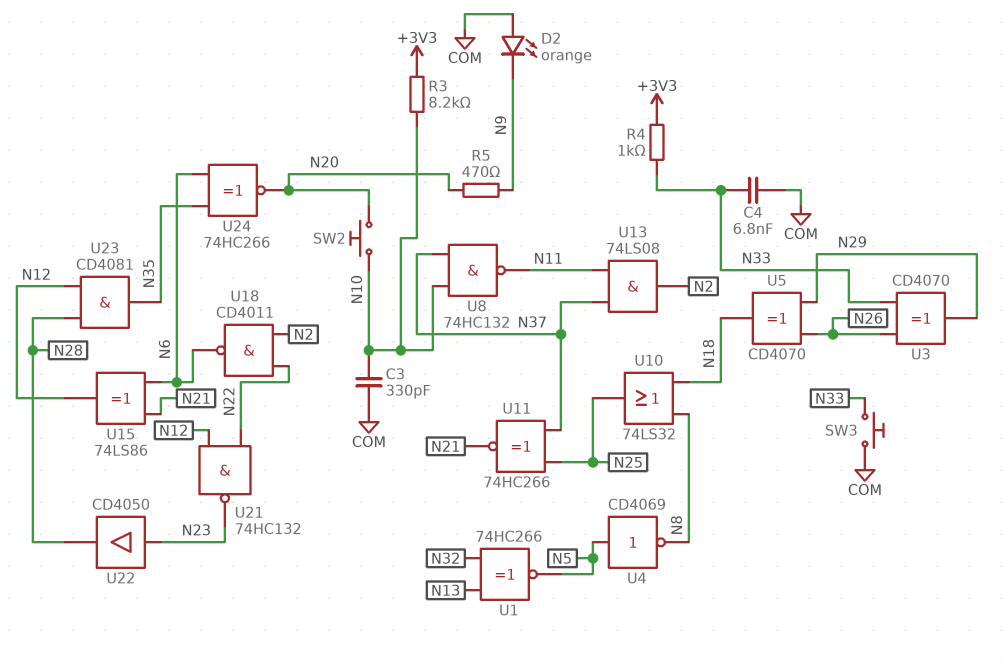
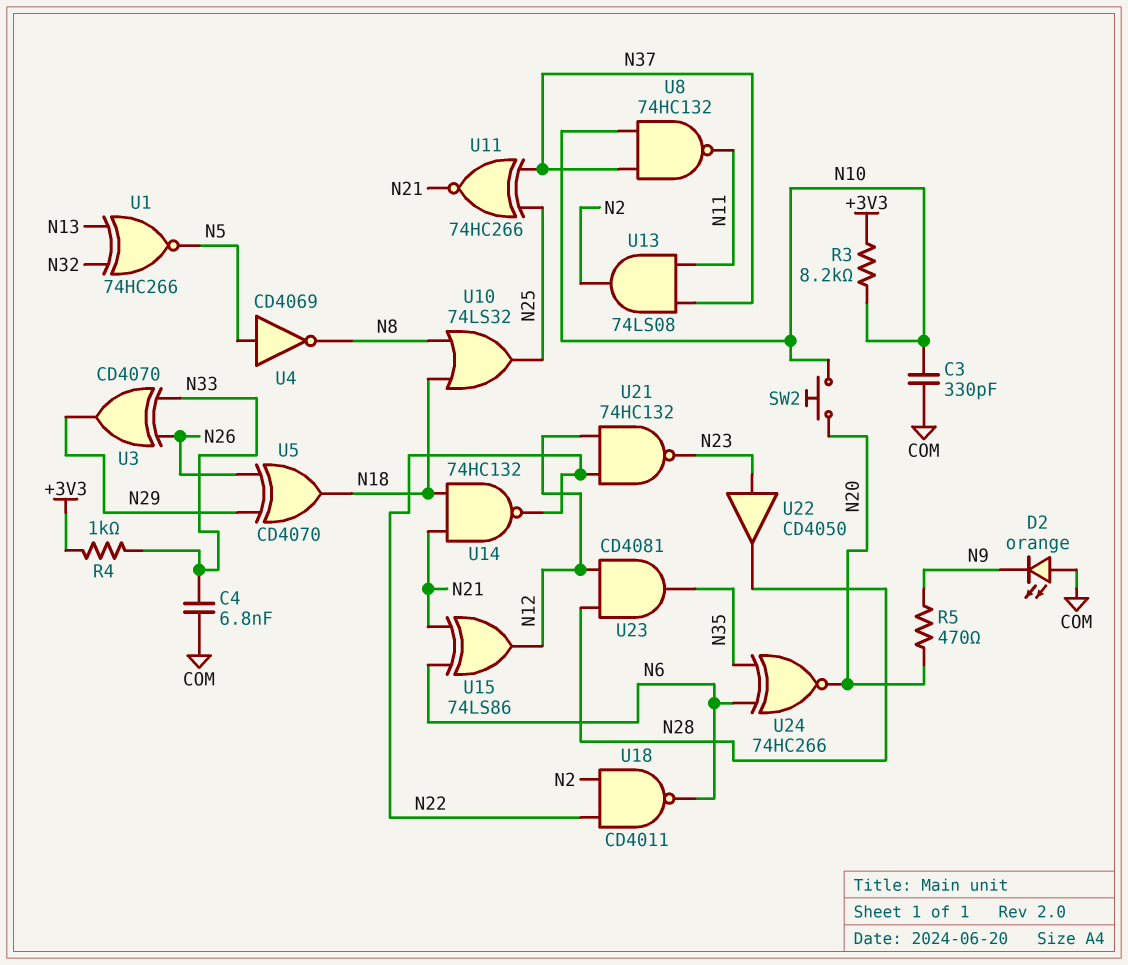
SW3: button (COM, N33) -> none
U14: none -> NAND 74HC132 (in N18, in N21, out N22)

